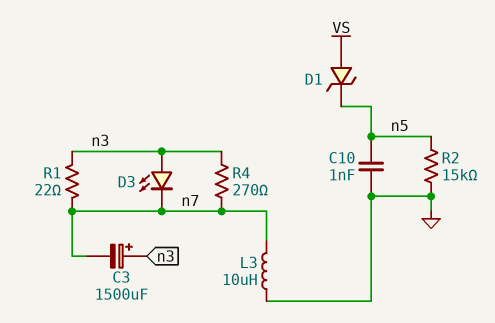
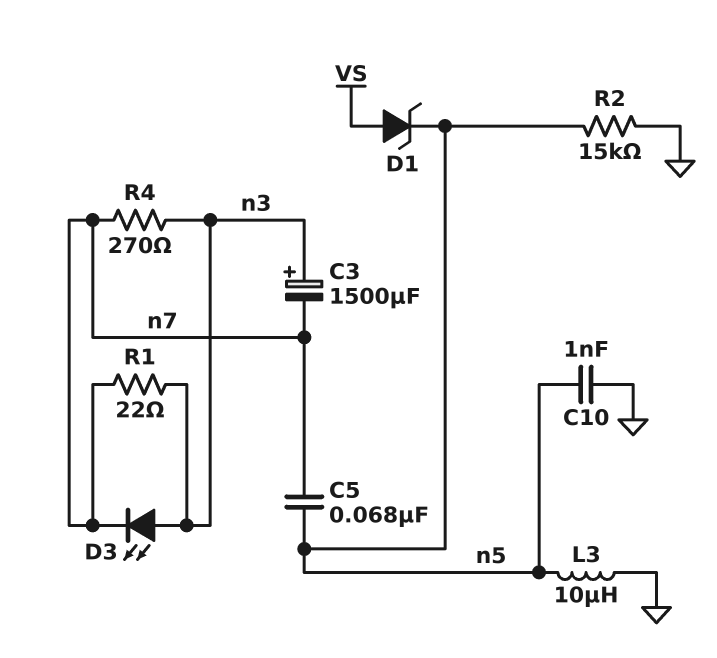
C5: none -> 68nF (n5, n7)
L3: 10uH (GND, n7) -> 10uH (GND, n5)

